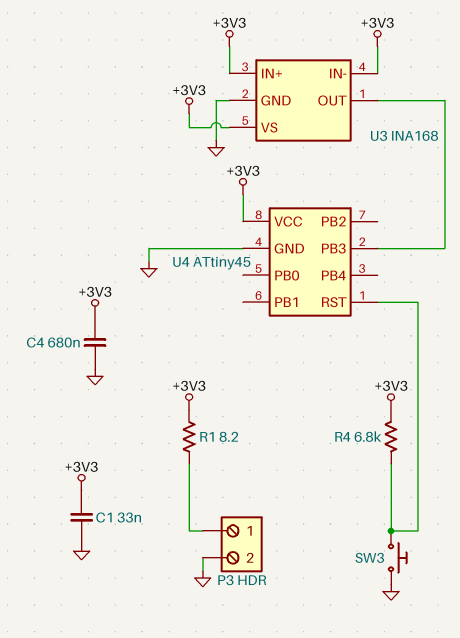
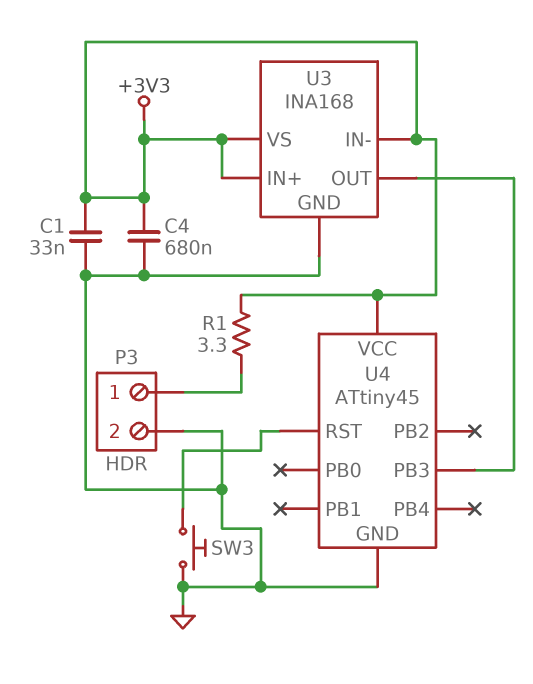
R1: 8.2 (+3V3, P3/1) -> 3.3 (+3V3, P3/1)
R4: 6.8k (+3V3, U4/RST) -> none

